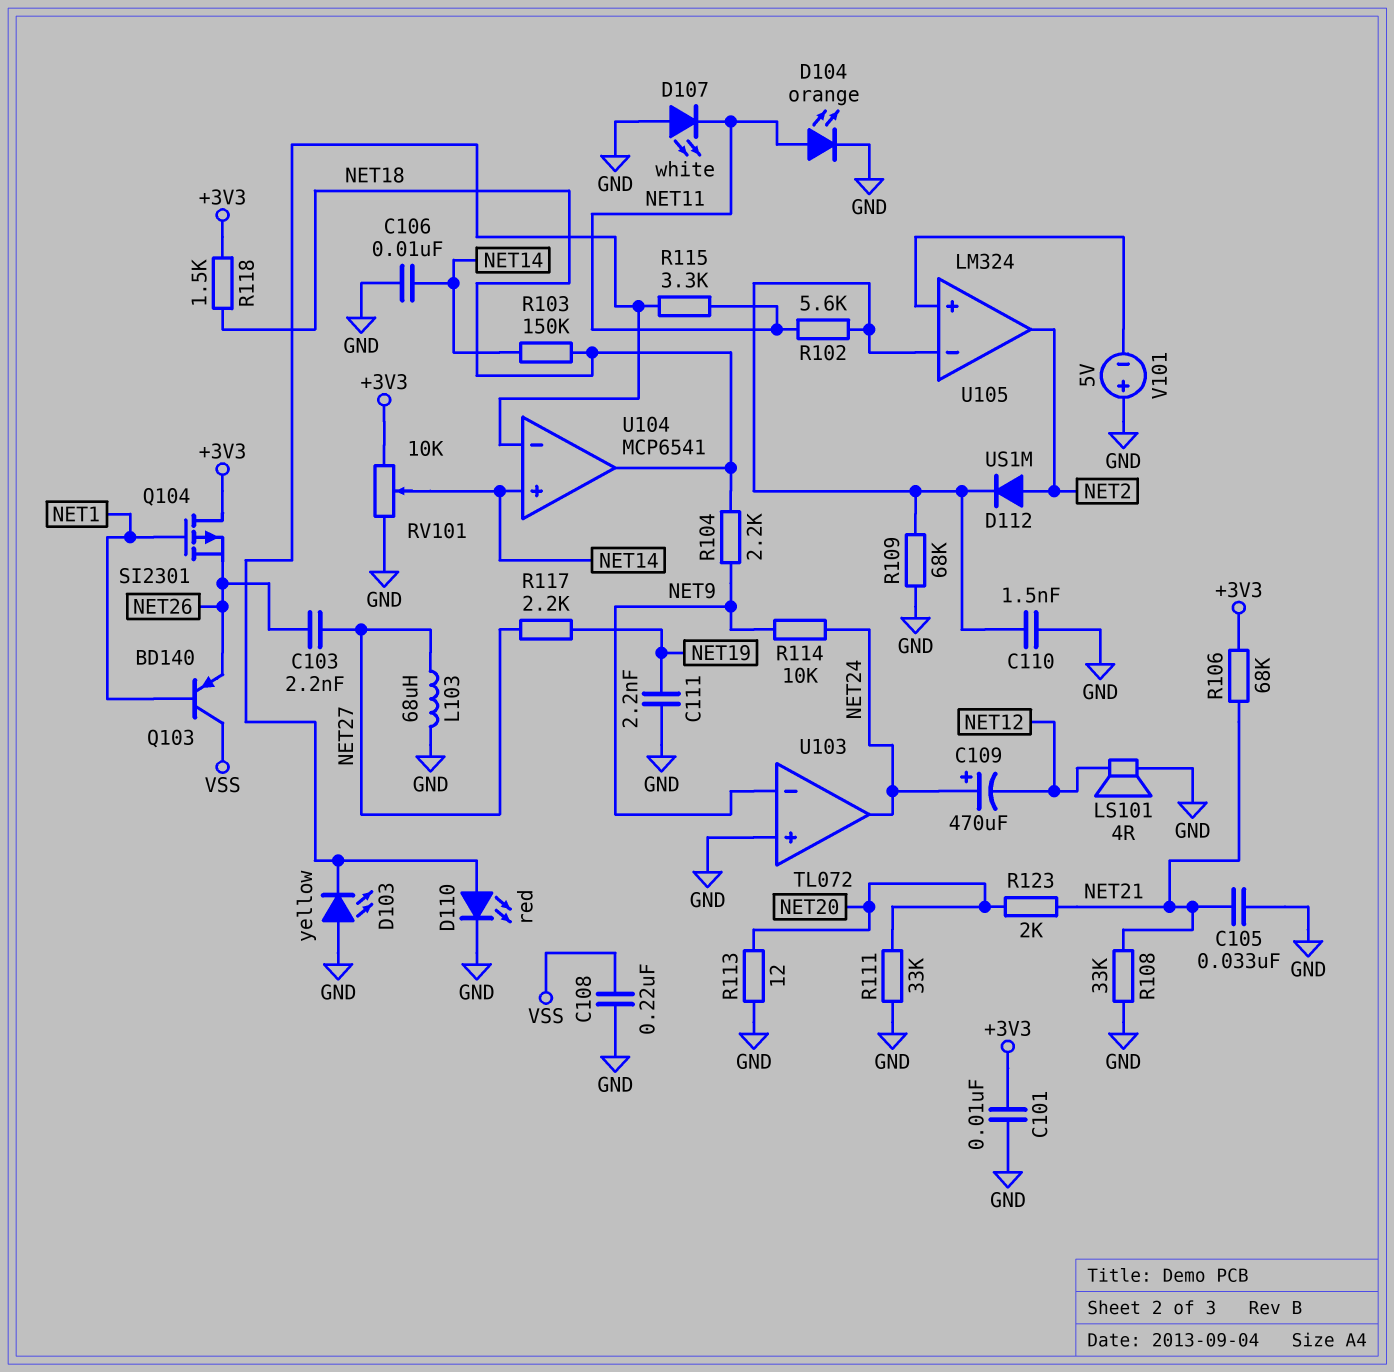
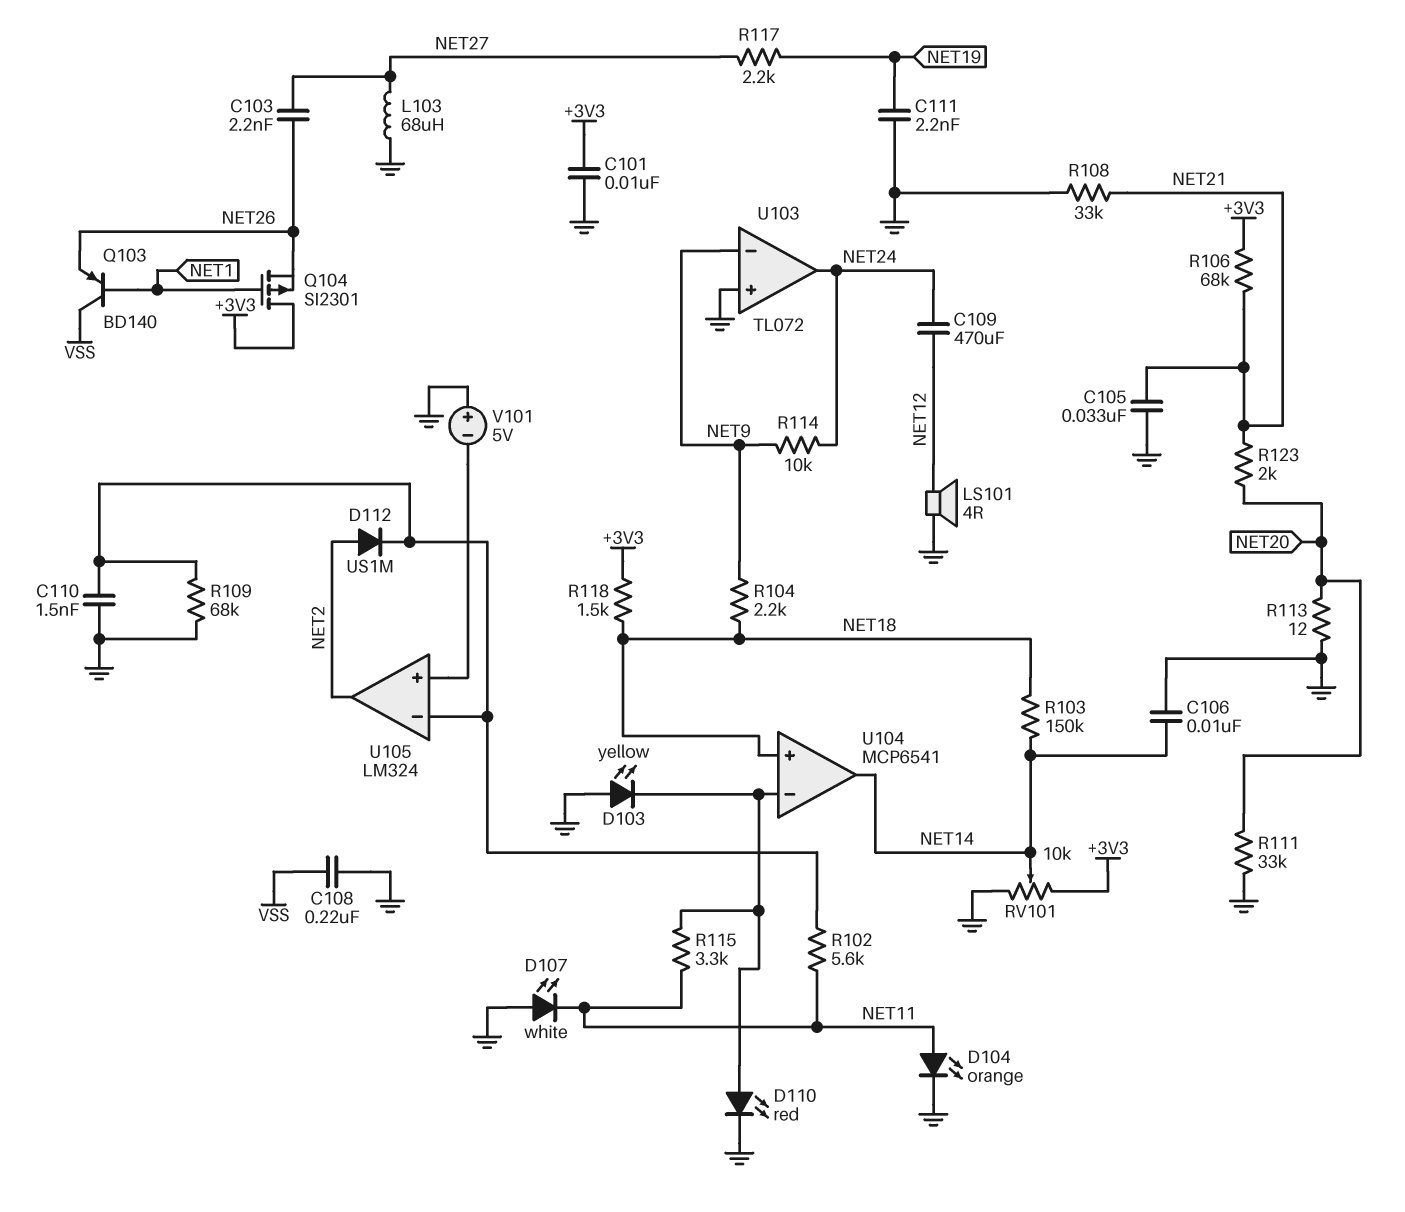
C109: 470uF (plus NET24, minus NET12) -> 470uF (NET12, NET24)
U104 pin in+: NET14 -> NET18
U104 pin out: NET18 -> NET14

